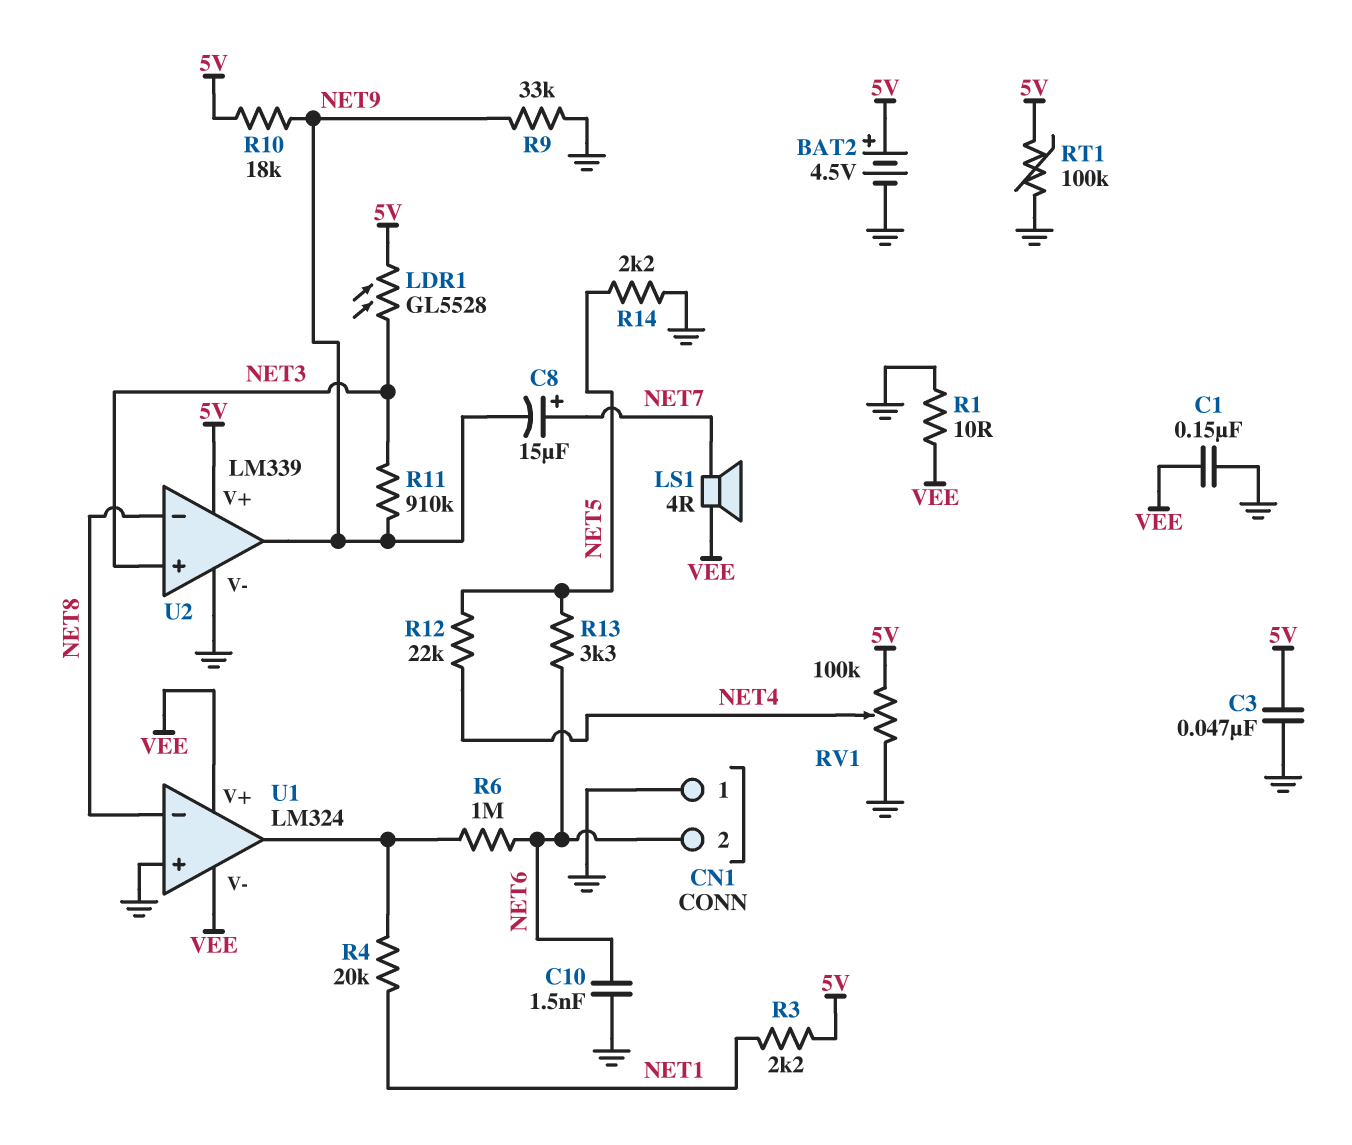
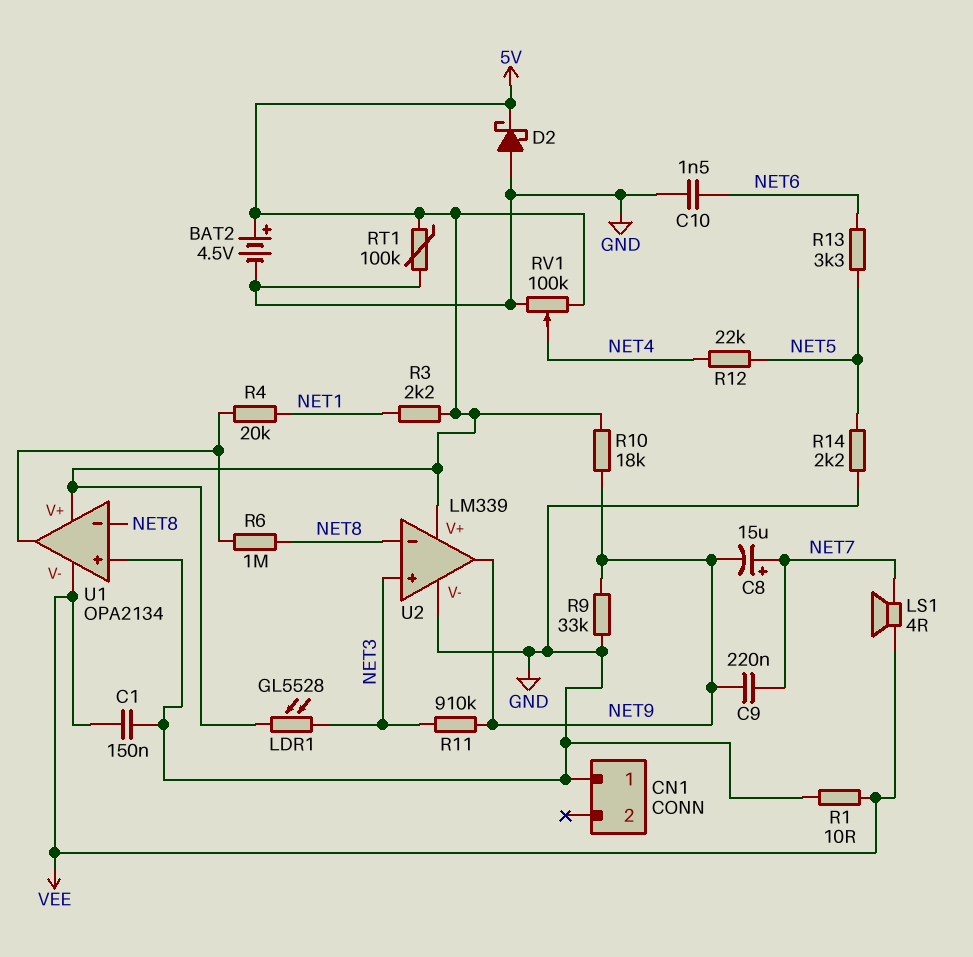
C3: 47nF (5V, GND) -> none
C9: none -> 220nF (NET7, NET9)
CN1 pin 2: NET6 -> none
D2: none -> schottky (A GND, K 5V)
R6: 1M (NET6, U1/out) -> 1M (NET8, U1/out)
U1: LM324 -> OPA2134
U1 pin V+: VEE -> 5V

